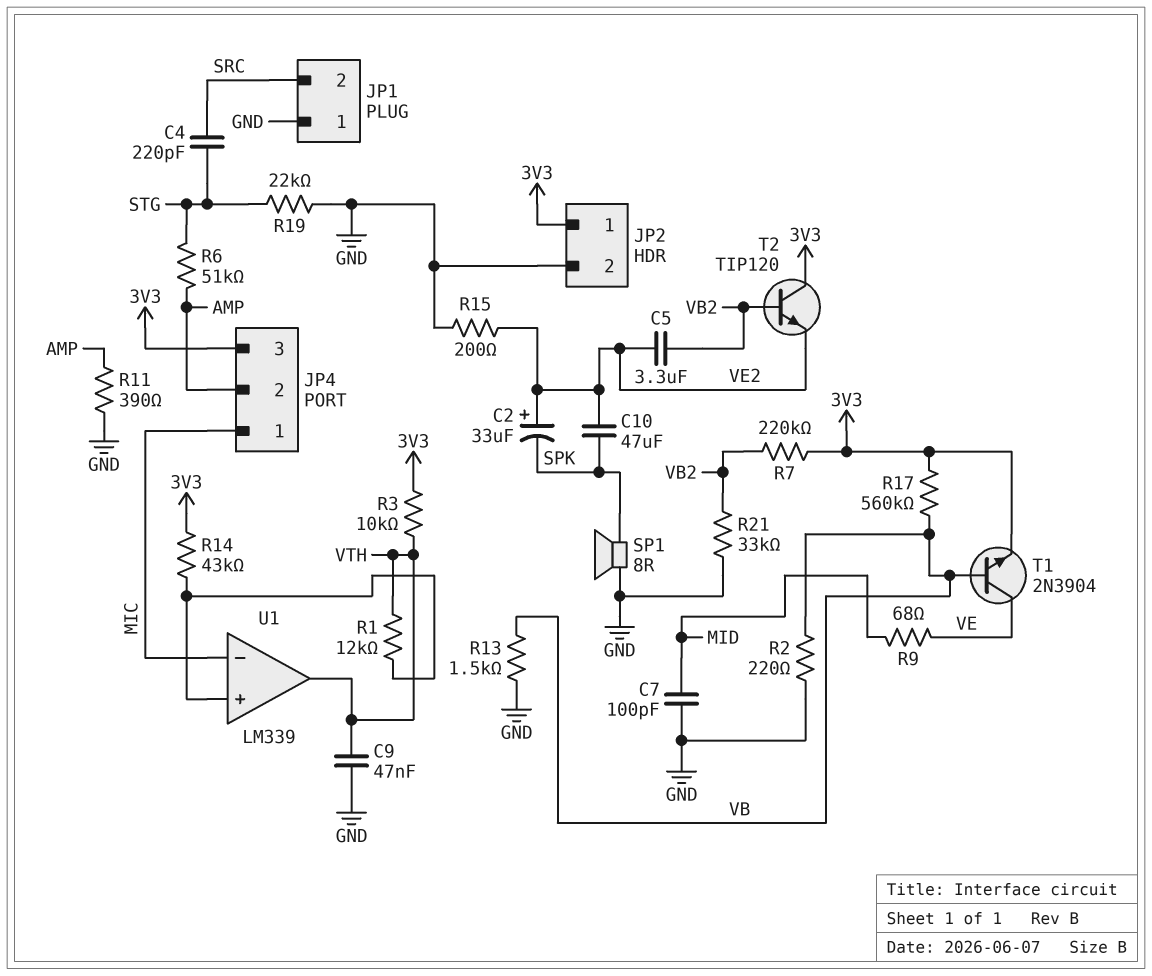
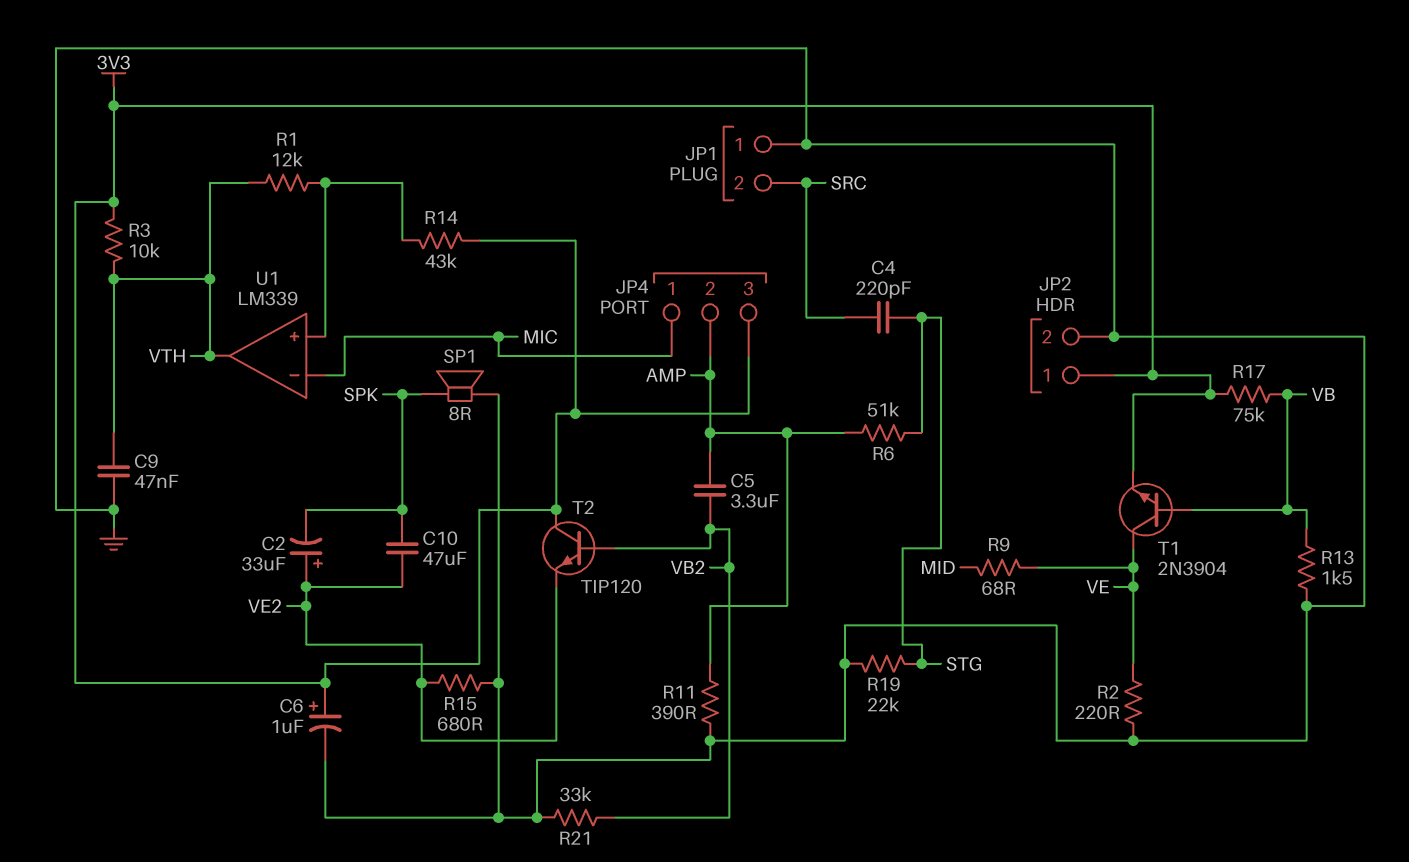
C5: 3.3uF (VB2, VE2) -> 3.3uF (AMP, VB2)
C6: none -> 1uF (plus 3V3, minus GND)
C7: 100pF (GND, MID) -> none
R2: 220 (GND, VB) -> 220 (GND, VE)
R7: 220k (3V3, VB2) -> none
R15: 200 (GND, VE2) -> 680 (GND, VE2)
R17: 560k (3V3, VB) -> 75k (3V3, VB)

